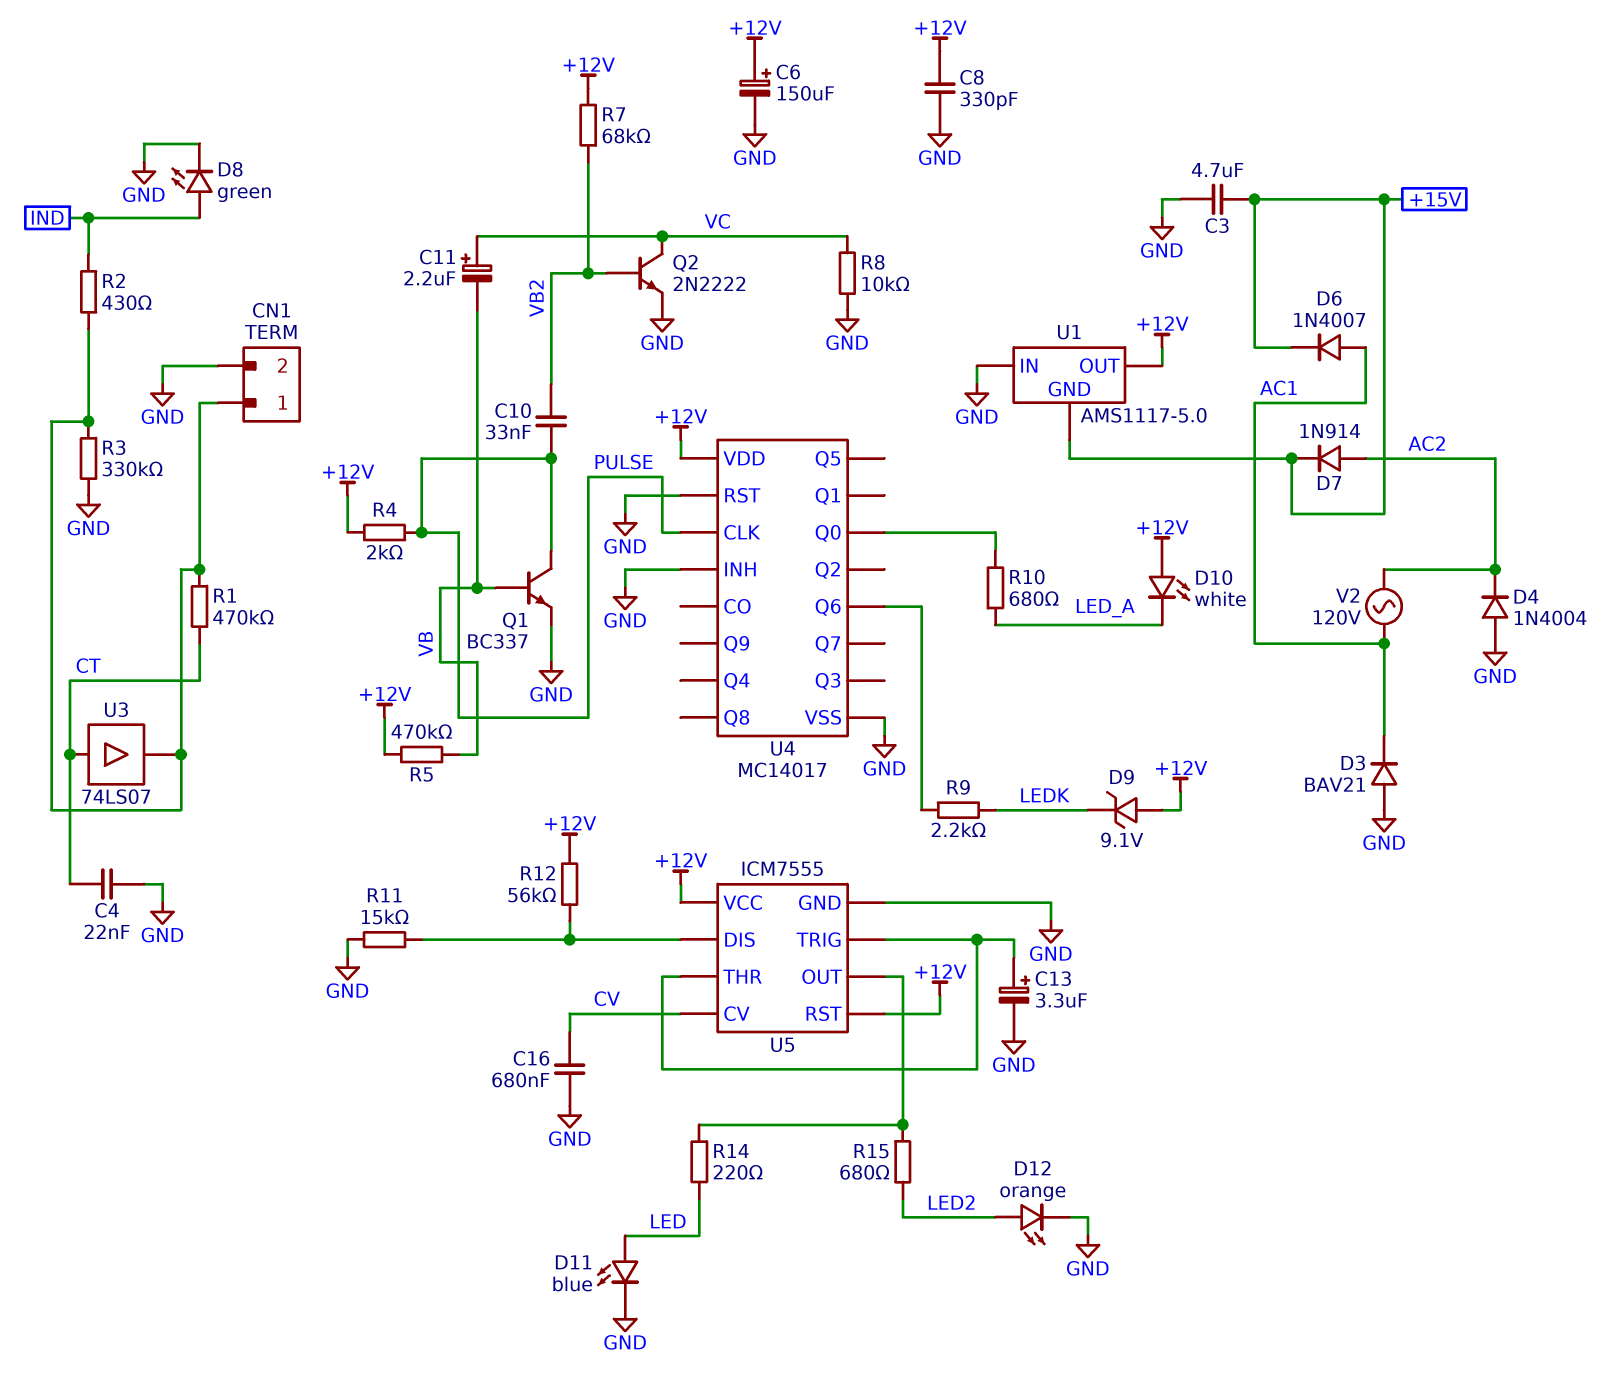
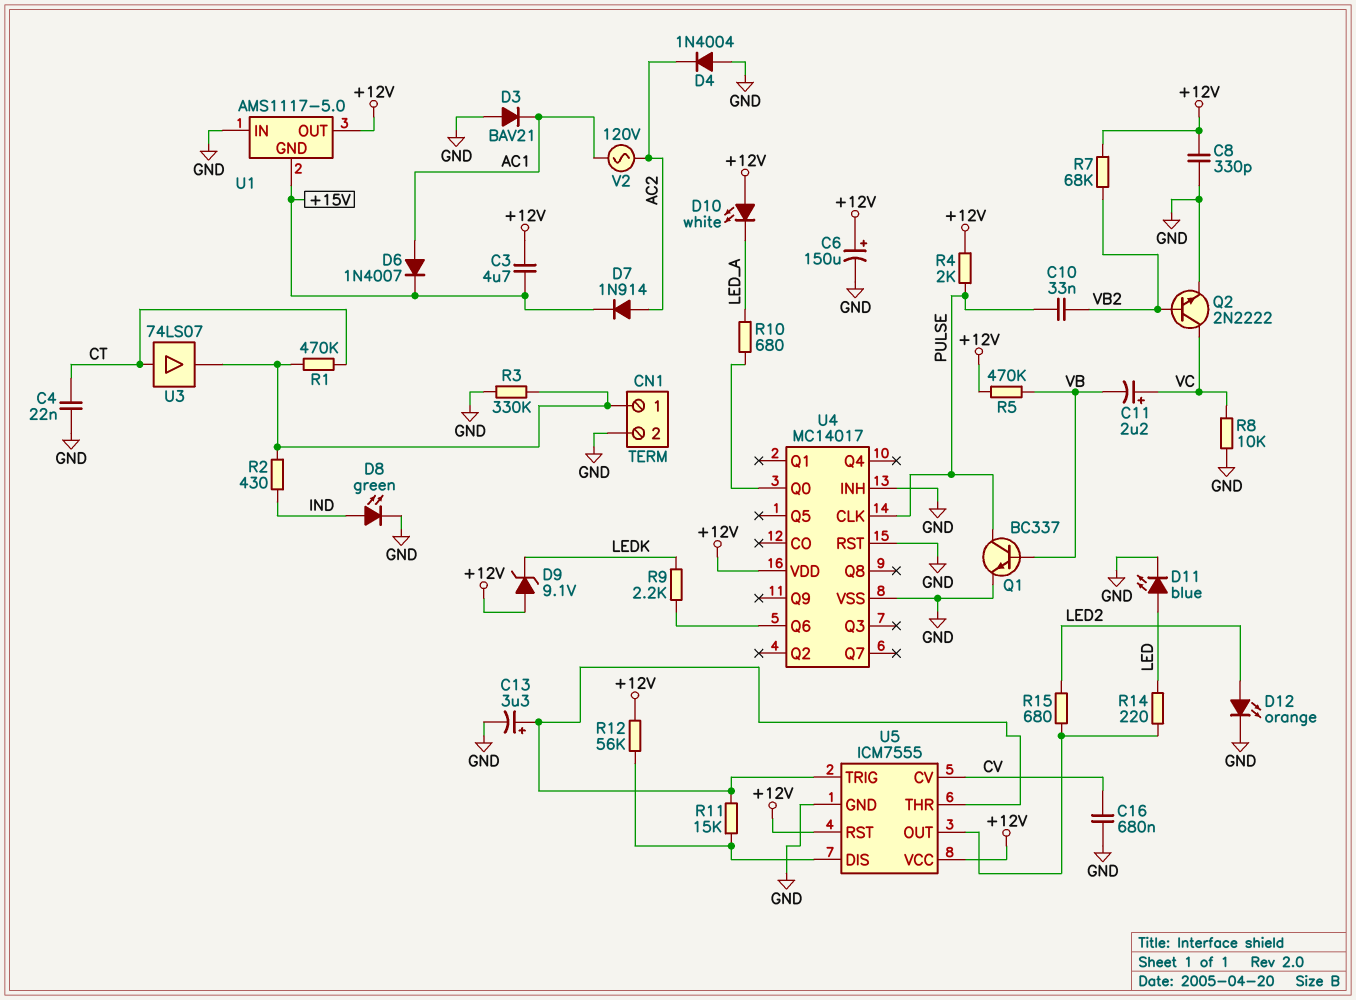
C3: 4.7uF (+15V, GND) -> 4.7uF (+12V, +15V)
R11: 15k (GND, U5/DIS) -> 15k (U5/DIS, U5/THR)

